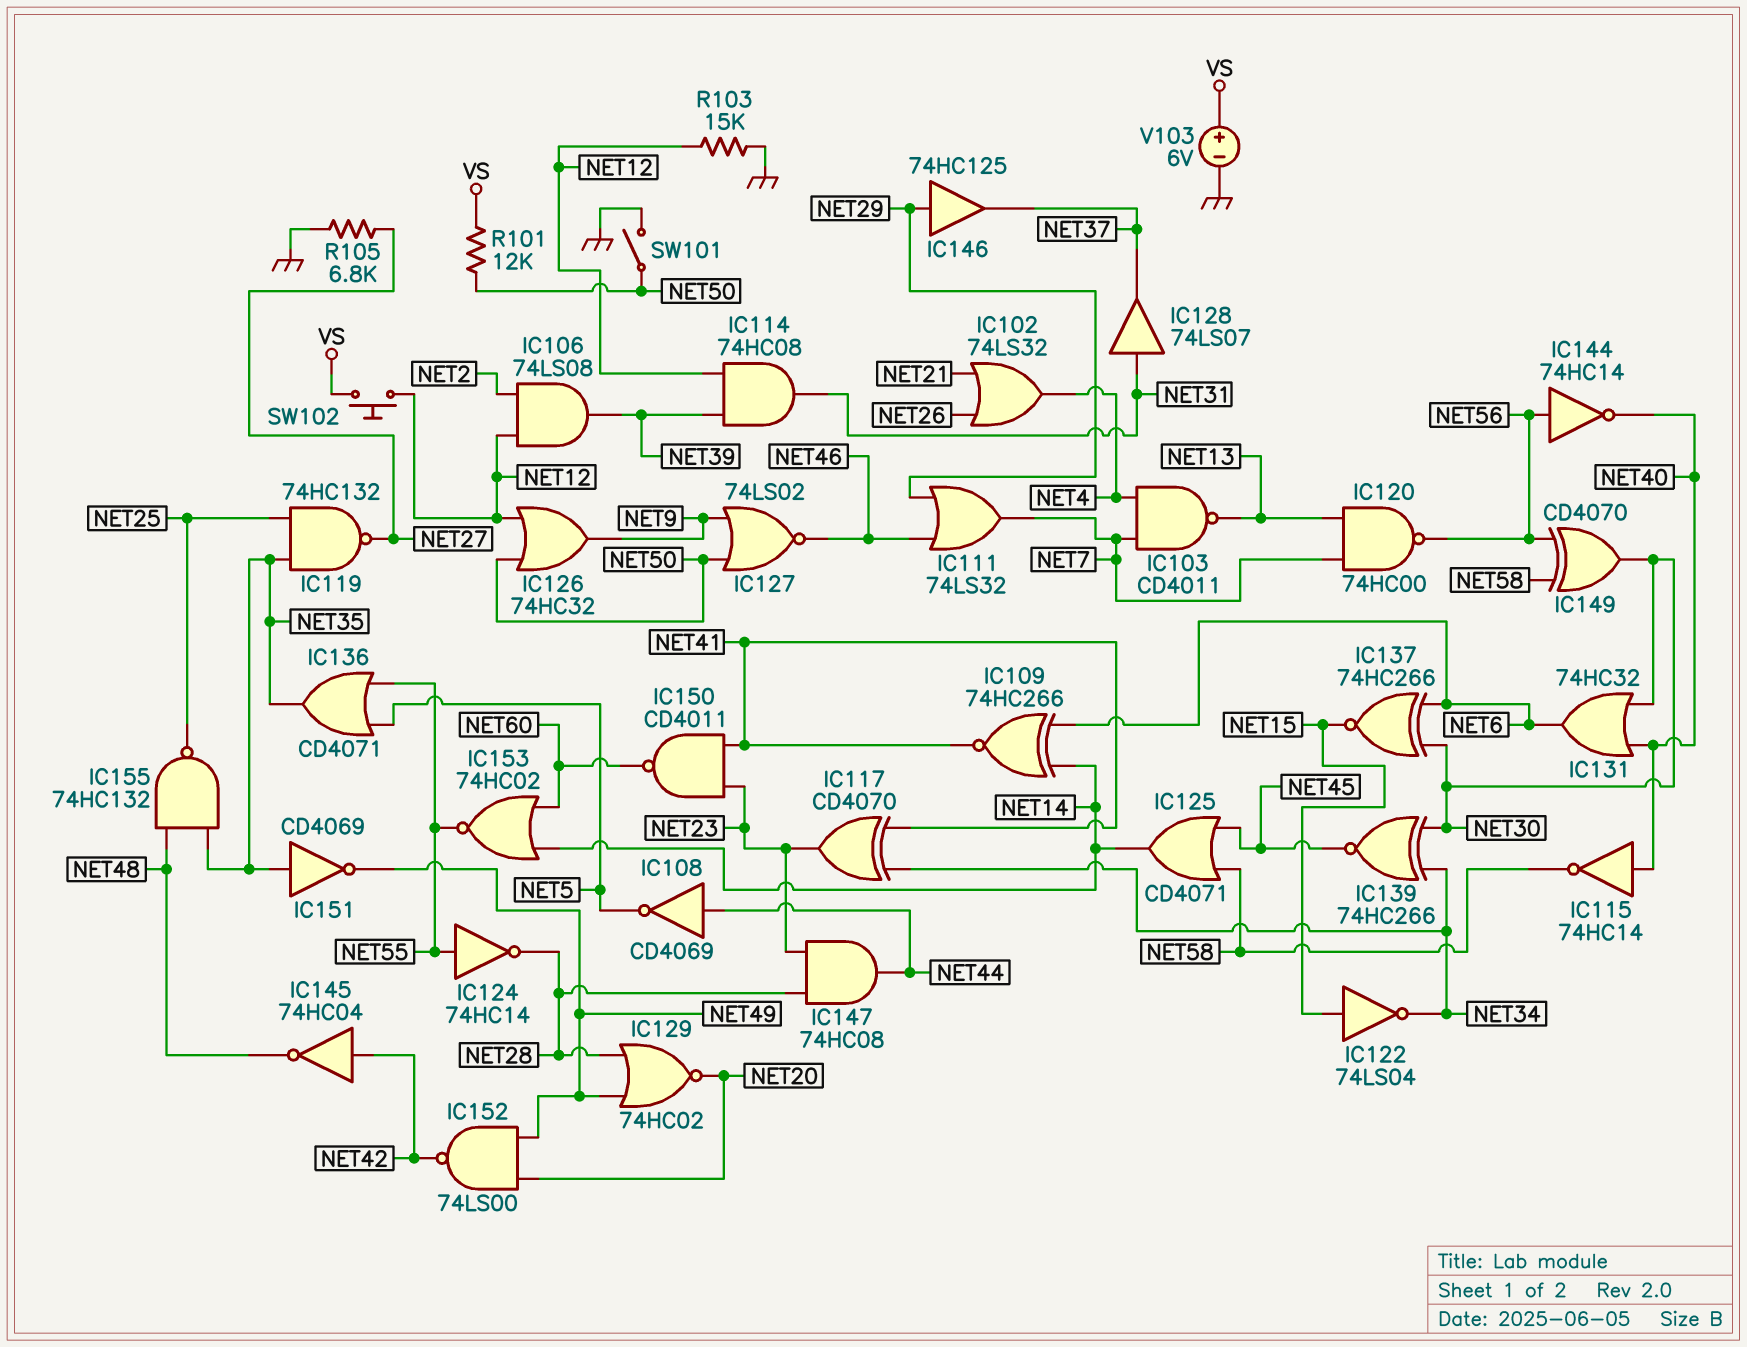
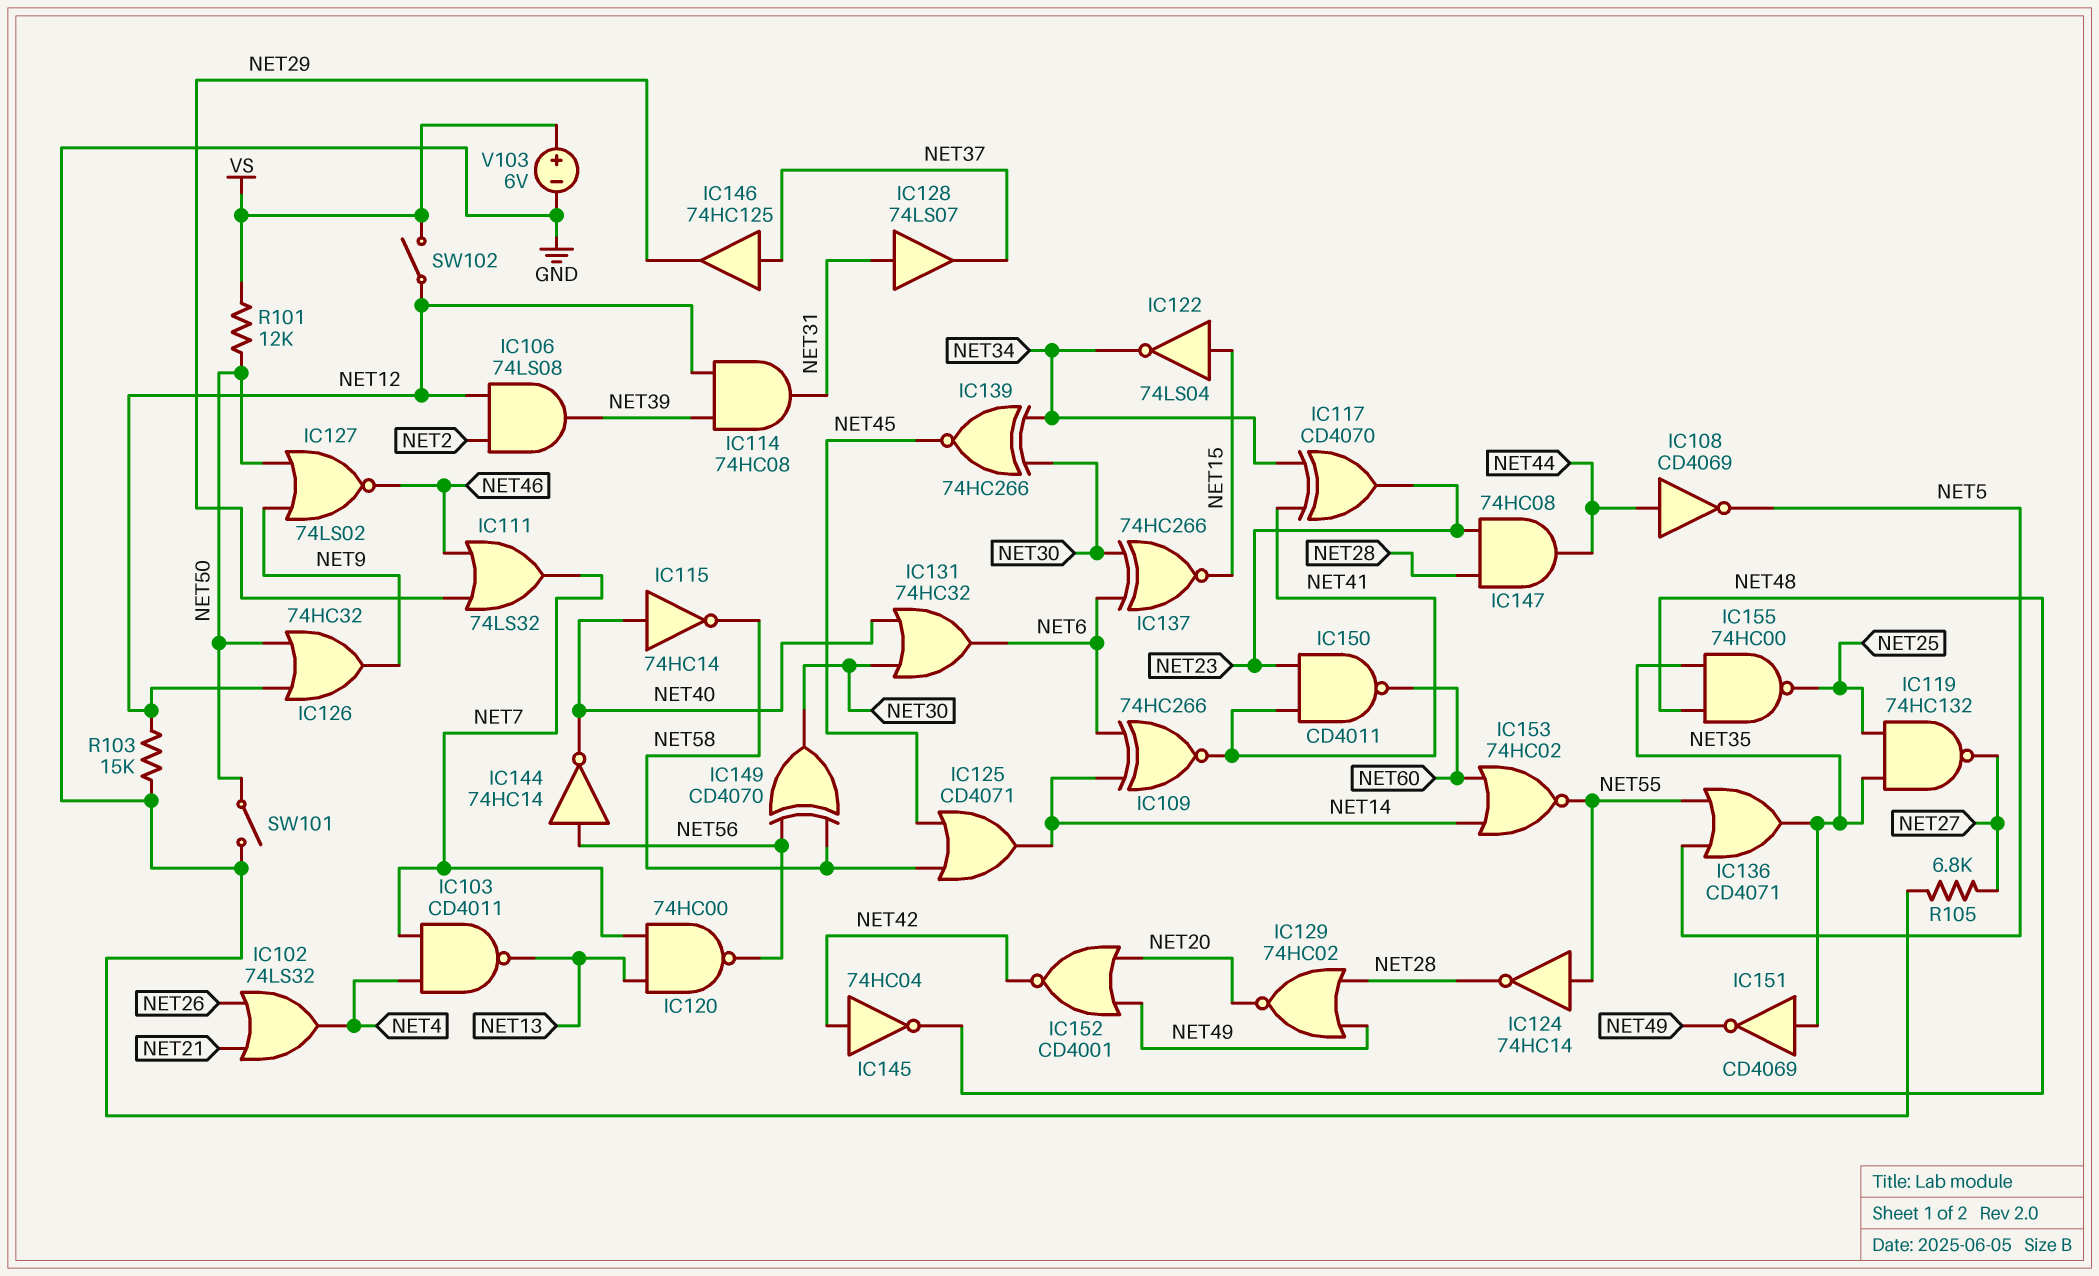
IC146: buffer 74HC125 (in NET29, out NET37) -> buffer 74HC125 (in NET37, out NET29)
IC152: NAND 74LS00 (in NET20, in NET49, out NET42) -> NOR CD4001 (in NET20, in NET49, out NET42)
IC155: NAND 74HC132 (in NET35, in NET48, out NET25) -> NAND 74HC00 (in NET35, in NET48, out NET25)
SW102: button (NET12, VS) -> switch (NET12, VS)

